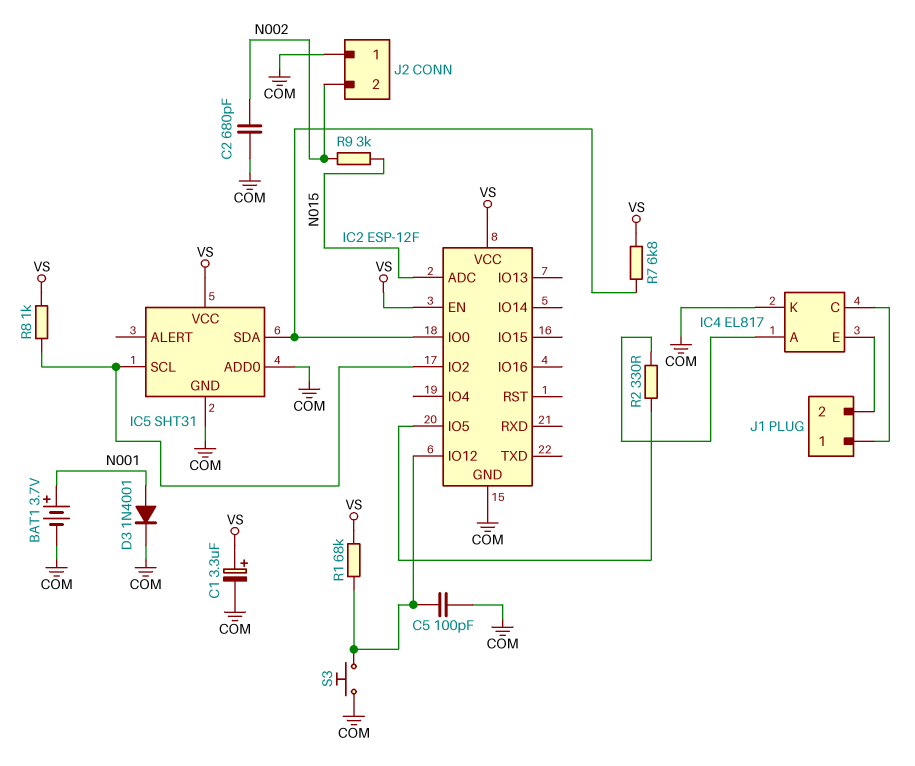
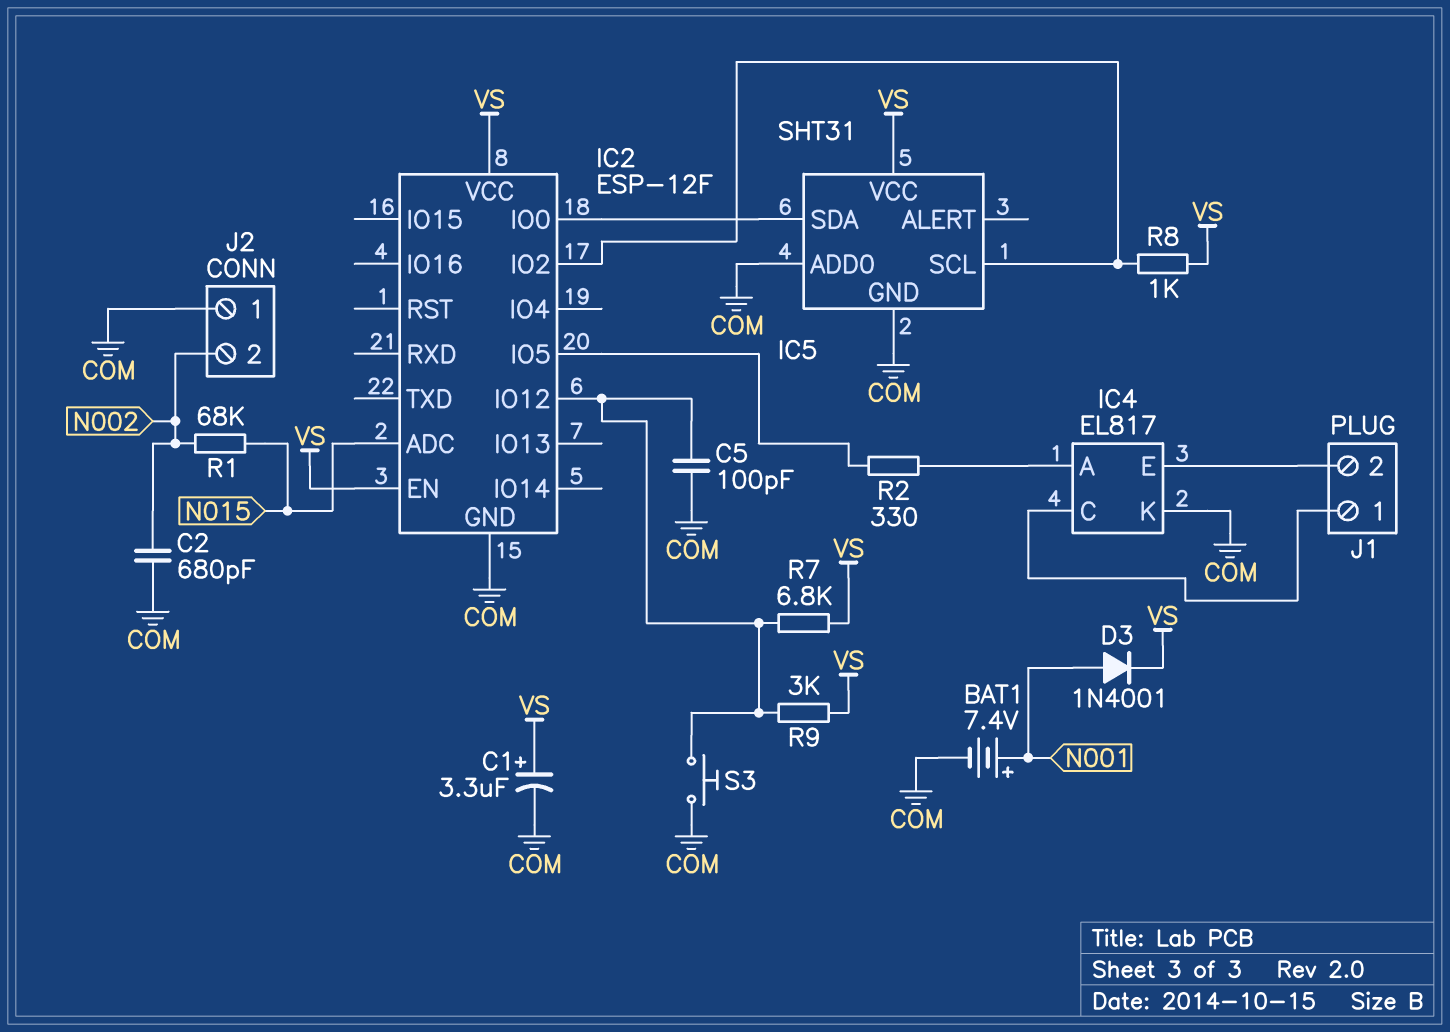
BAT1: 3.7V (plus N001, minus COM) -> 7.4V (plus N001, minus COM)
D3: diode 1N4001 (A N001, K COM) -> diode 1N4001 (A N001, K VS)
R1: 68k (IC2/IO12, VS) -> 68k (N002, N015)
R7: 6.8k (IC2/IO0, VS) -> 6.8k (IC2/IO12, VS)
R9: 3k (N002, N015) -> 3k (IC2/IO12, VS)

